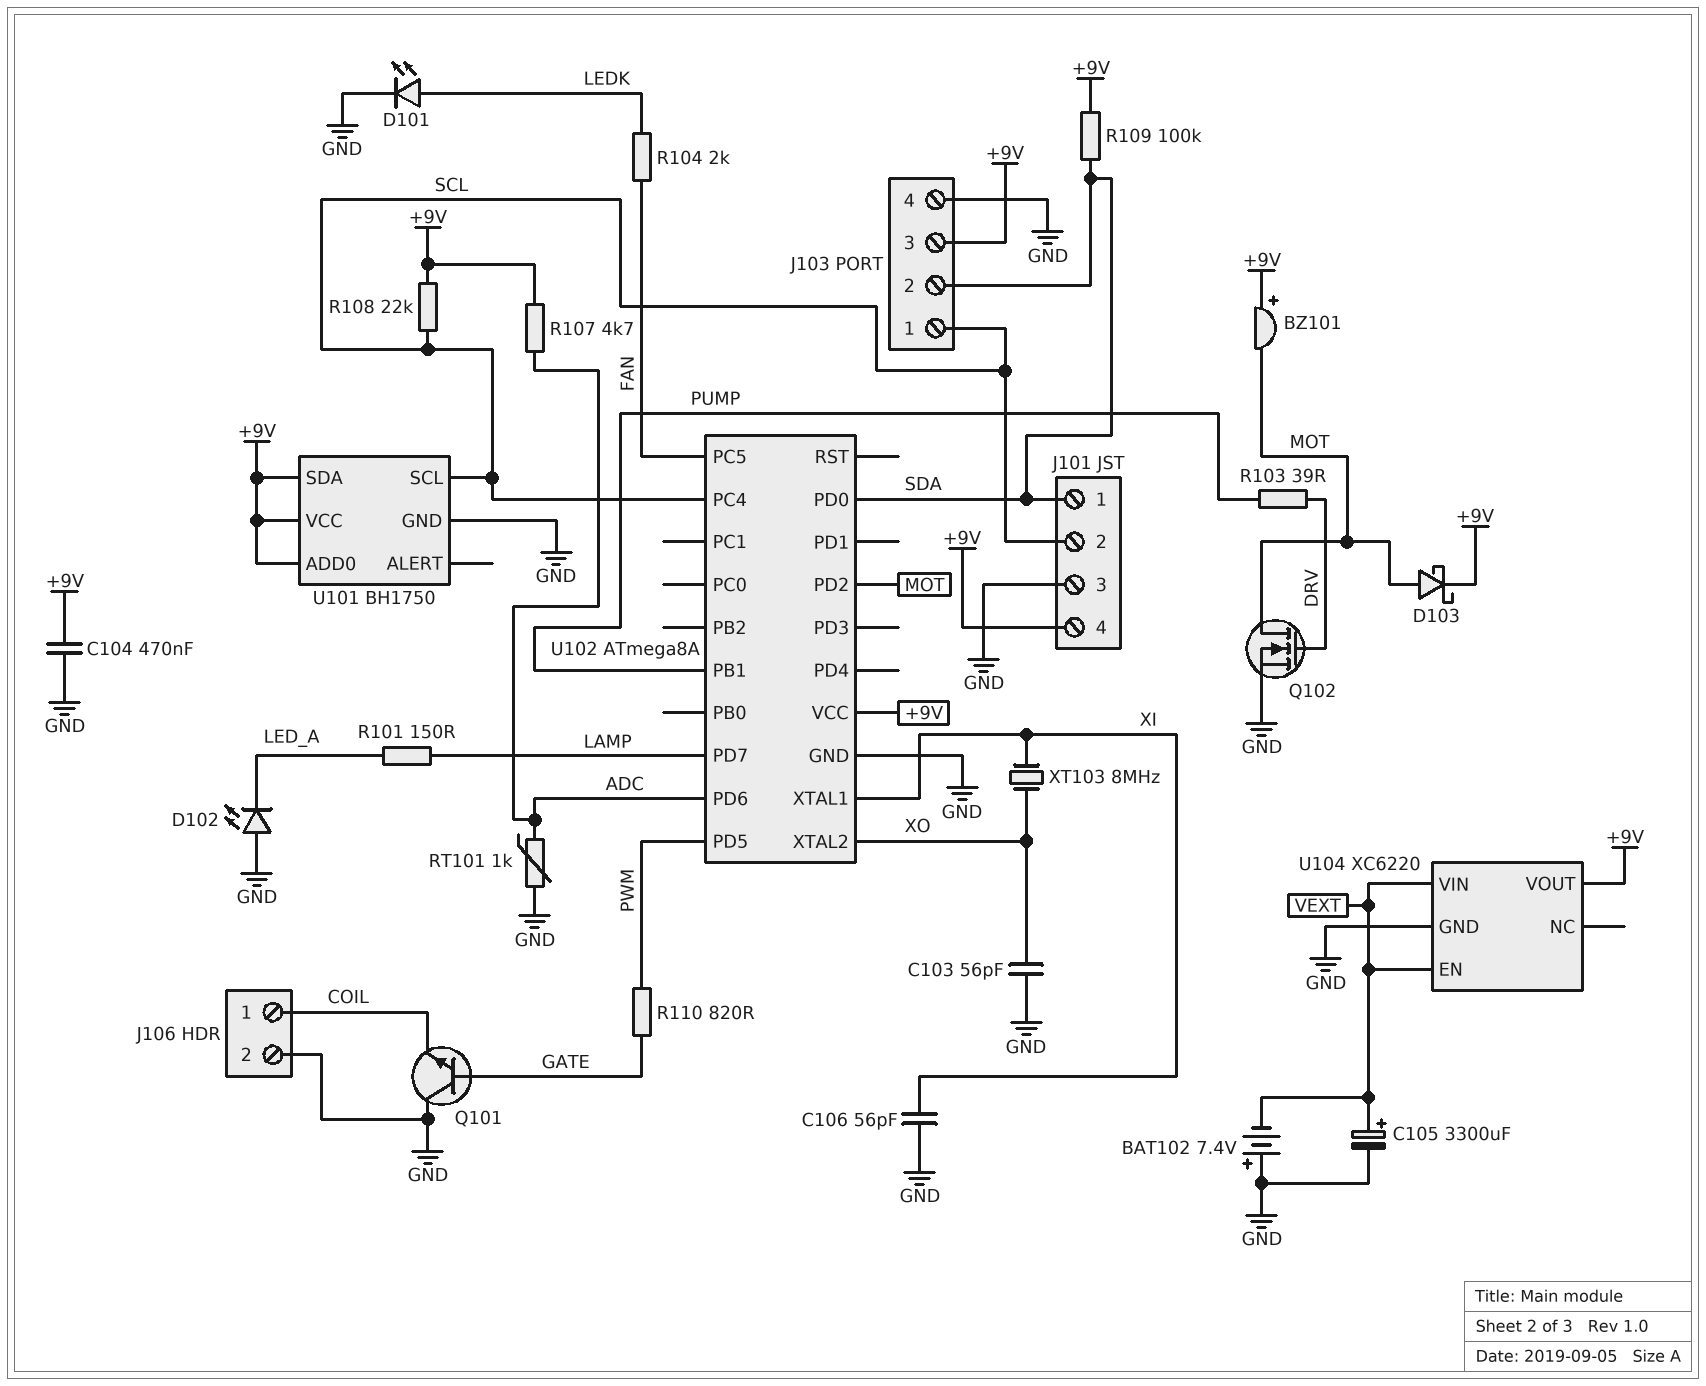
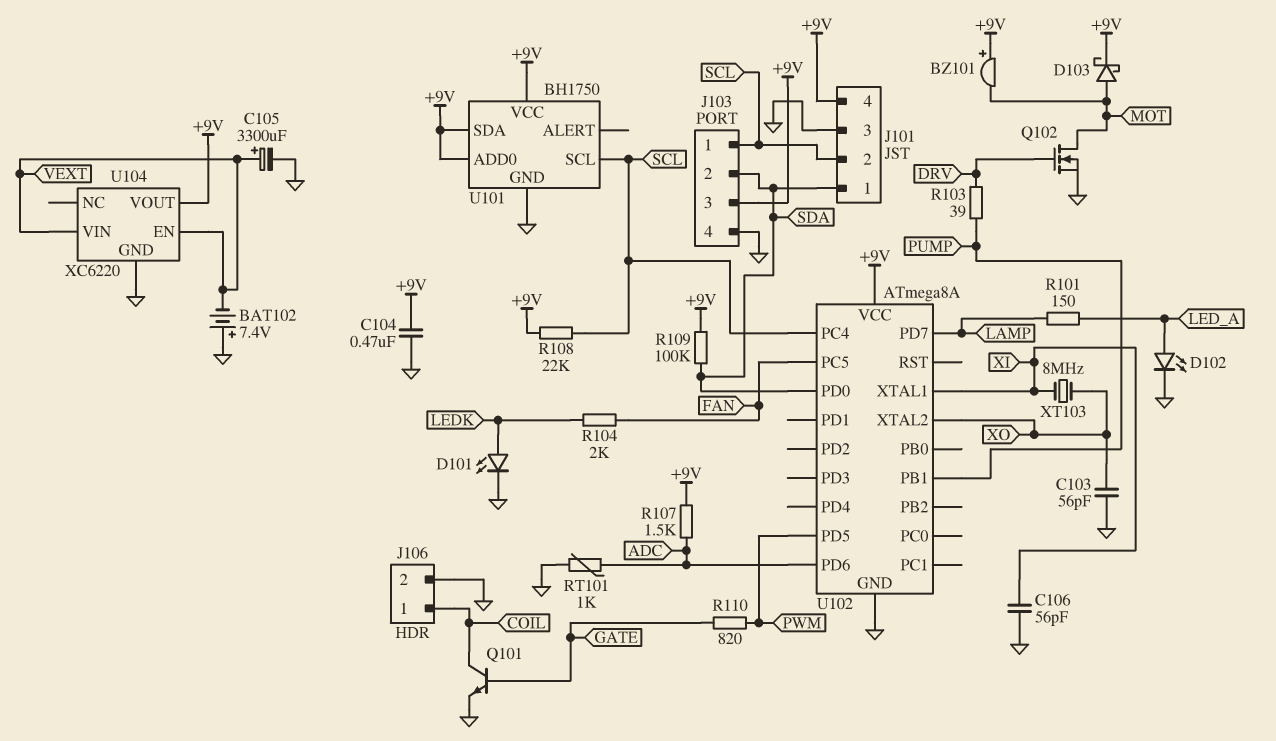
D102: LED (A GND, K LED_A) -> LED (A LED_A, K GND)
Q101: NPN (B GATE, C GND, E COIL) -> NPN (B GATE, C COIL, E GND)
R107: 4.7k (+9V, ADC) -> 1.5k (+9V, ADC)
U102 pin PD2: MOT -> none

